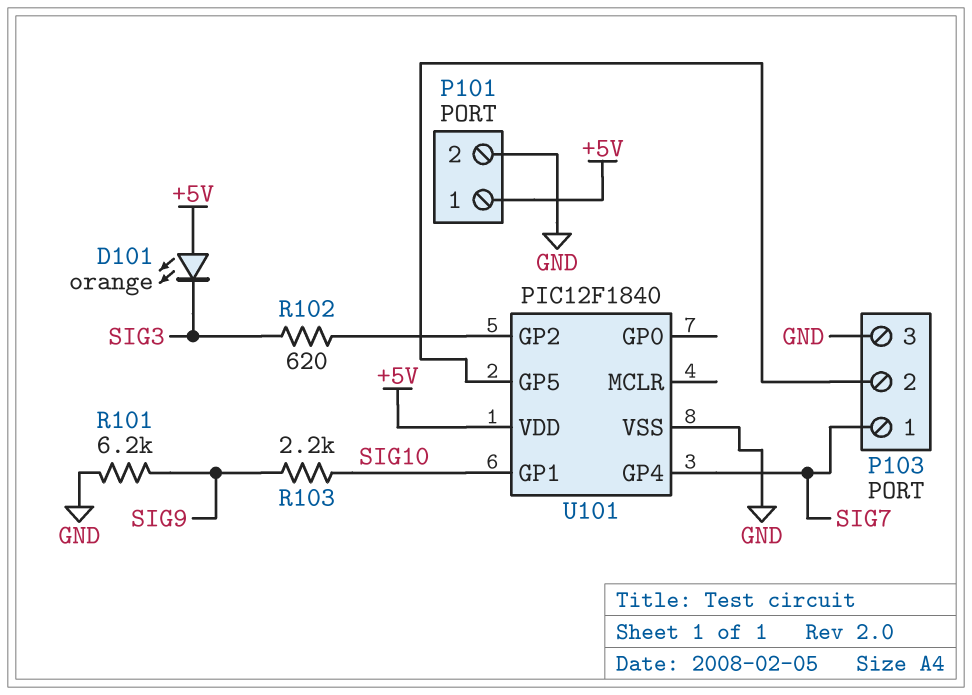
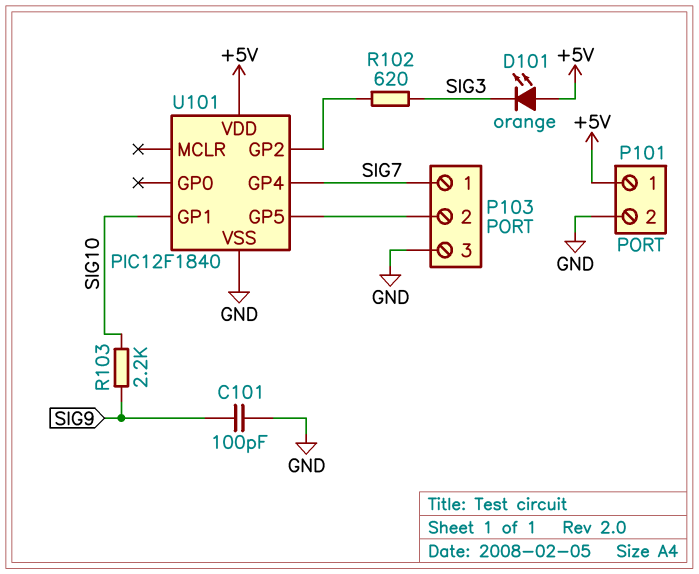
C101: none -> 100pF (GND, SIG9)
R101: 6.2k (GND, SIG9) -> none

